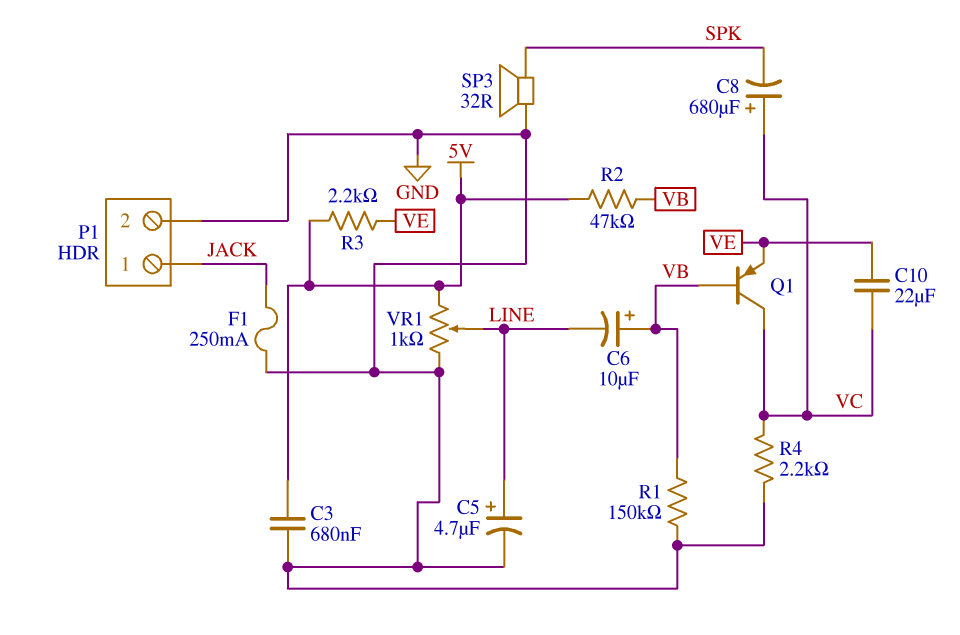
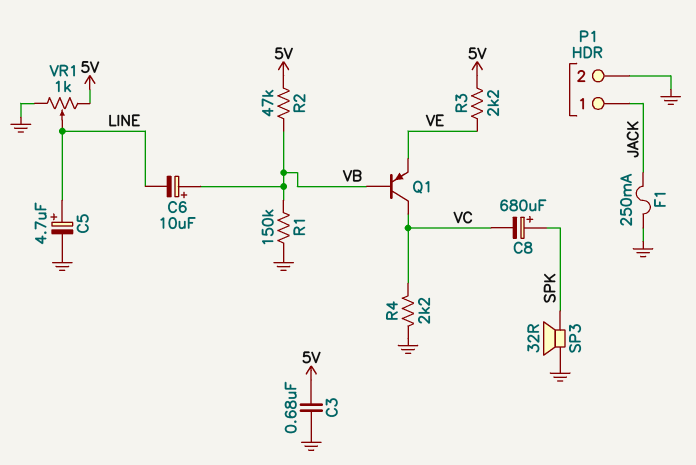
C8: 680uF (plus VC, minus SPK) -> 680uF (plus SPK, minus VC)
C10: 22uF (VC, VE) -> none

